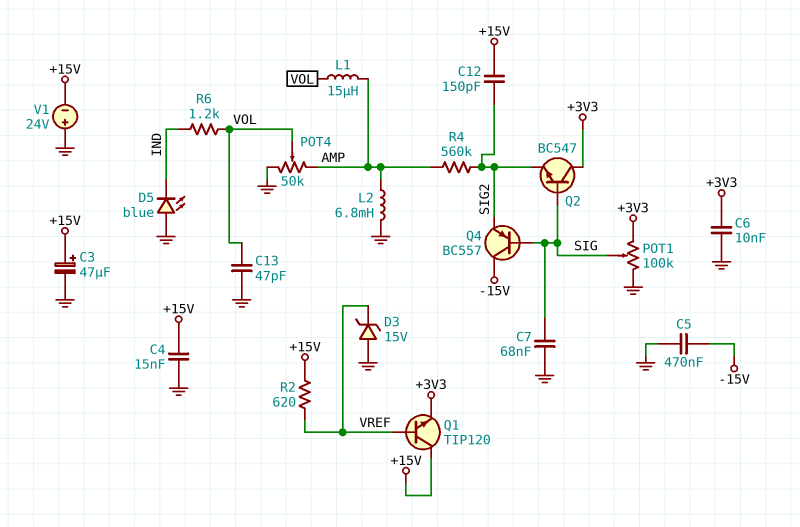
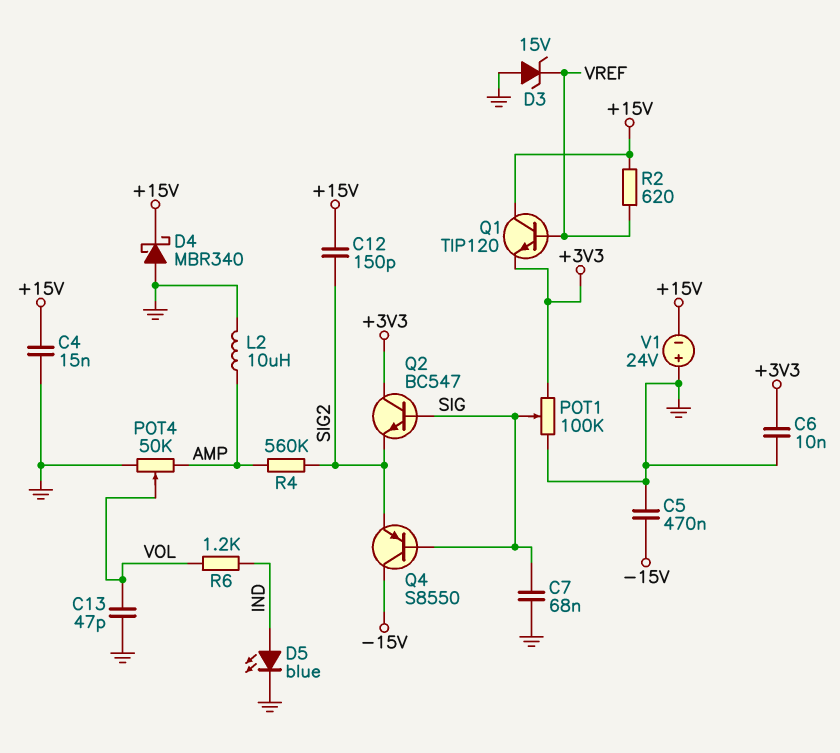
C3: 47uF (plus +15V, minus GND) -> none
D4: none -> schottky MBR340 (A GND, K +15V)
D5: LED blue (A GND, K IND) -> LED blue (A IND, K GND)
L1: 15uH (AMP, VOL) -> none
L2: 6.8mH (AMP, GND) -> 10uH (AMP, GND)
Q4: PNP BC557 (B SIG, C -15V, E SIG2) -> PNP S8550 (B SIG, C -15V, E SIG2)

